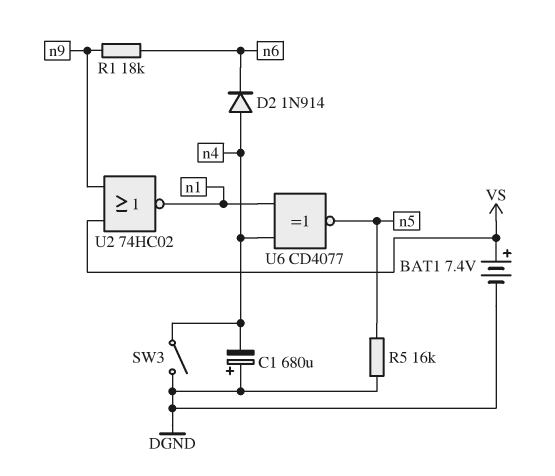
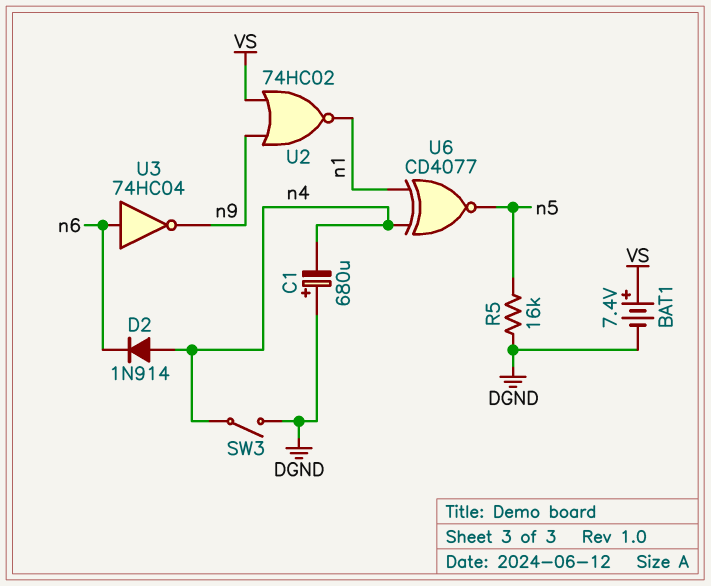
R1: 18k (n6, n9) -> none
U3: none -> NOT 74HC04 (in n6, out n9)

